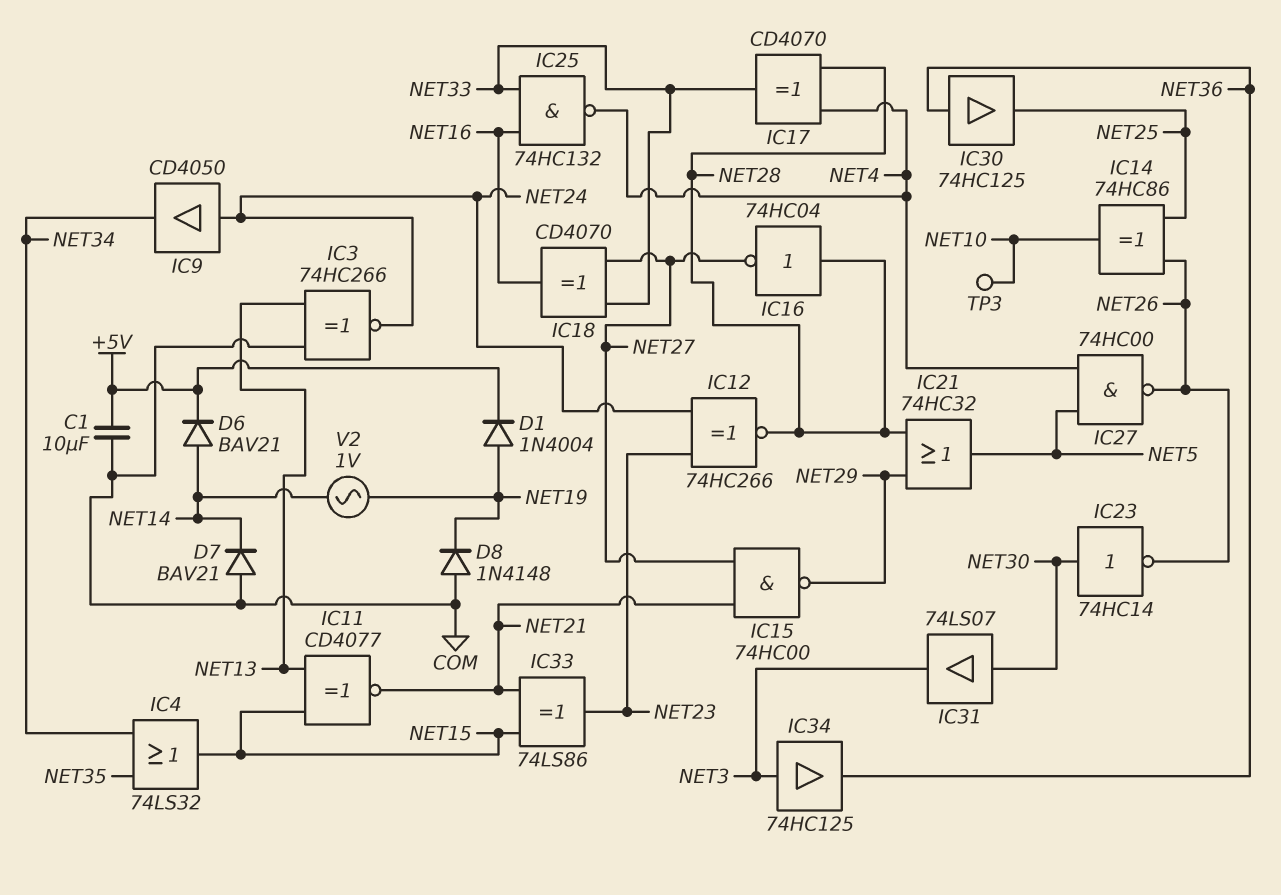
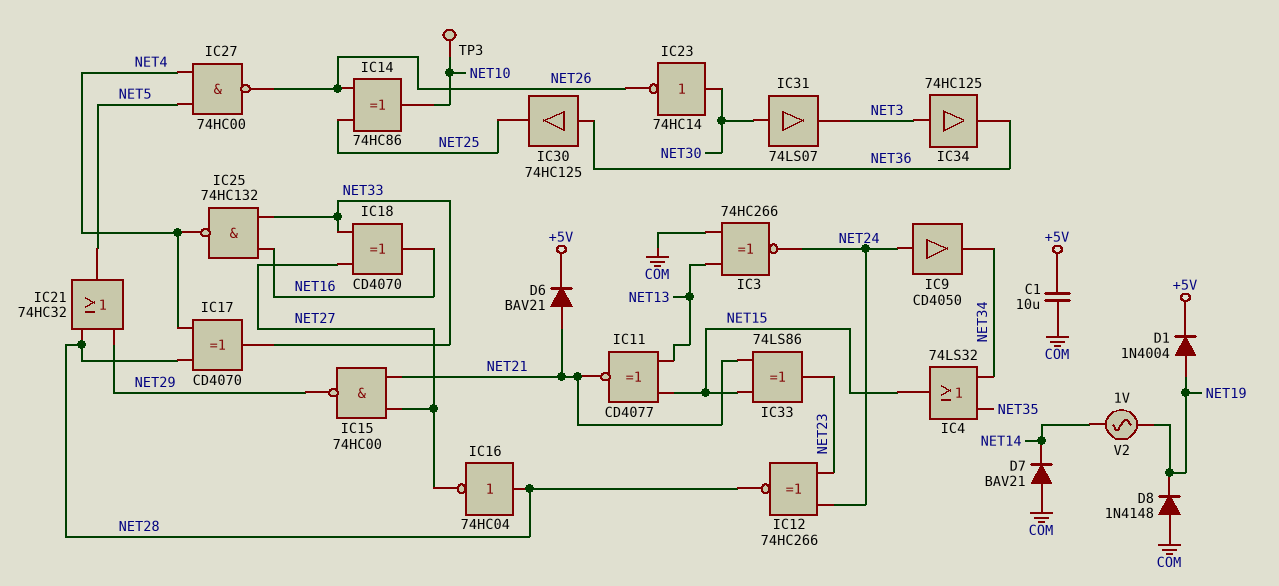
D6: diode BAV21 (A NET14, K +5V) -> diode BAV21 (A NET21, K +5V)

